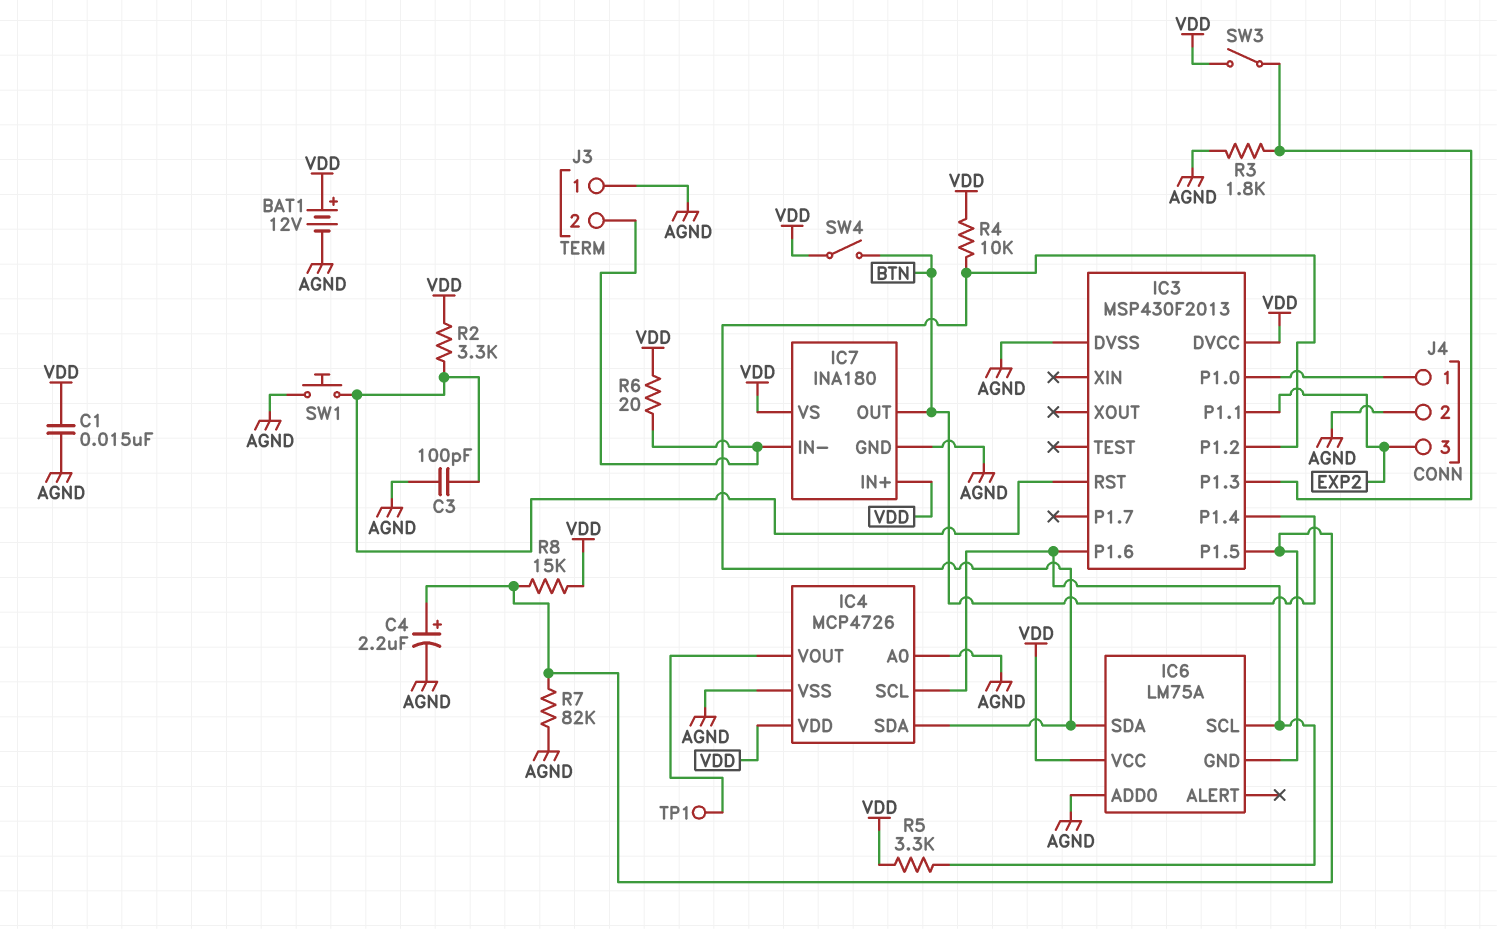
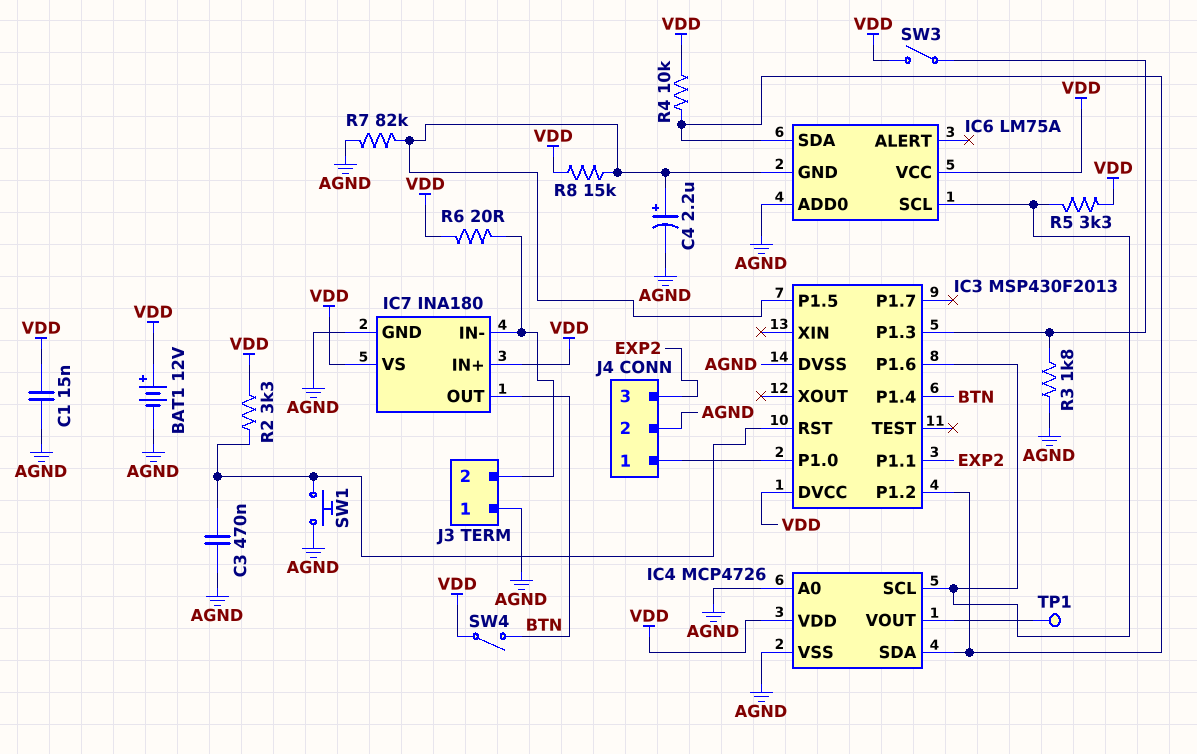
C3: 100pF (AGND, IC3/RST) -> 470nF (AGND, IC3/RST)

